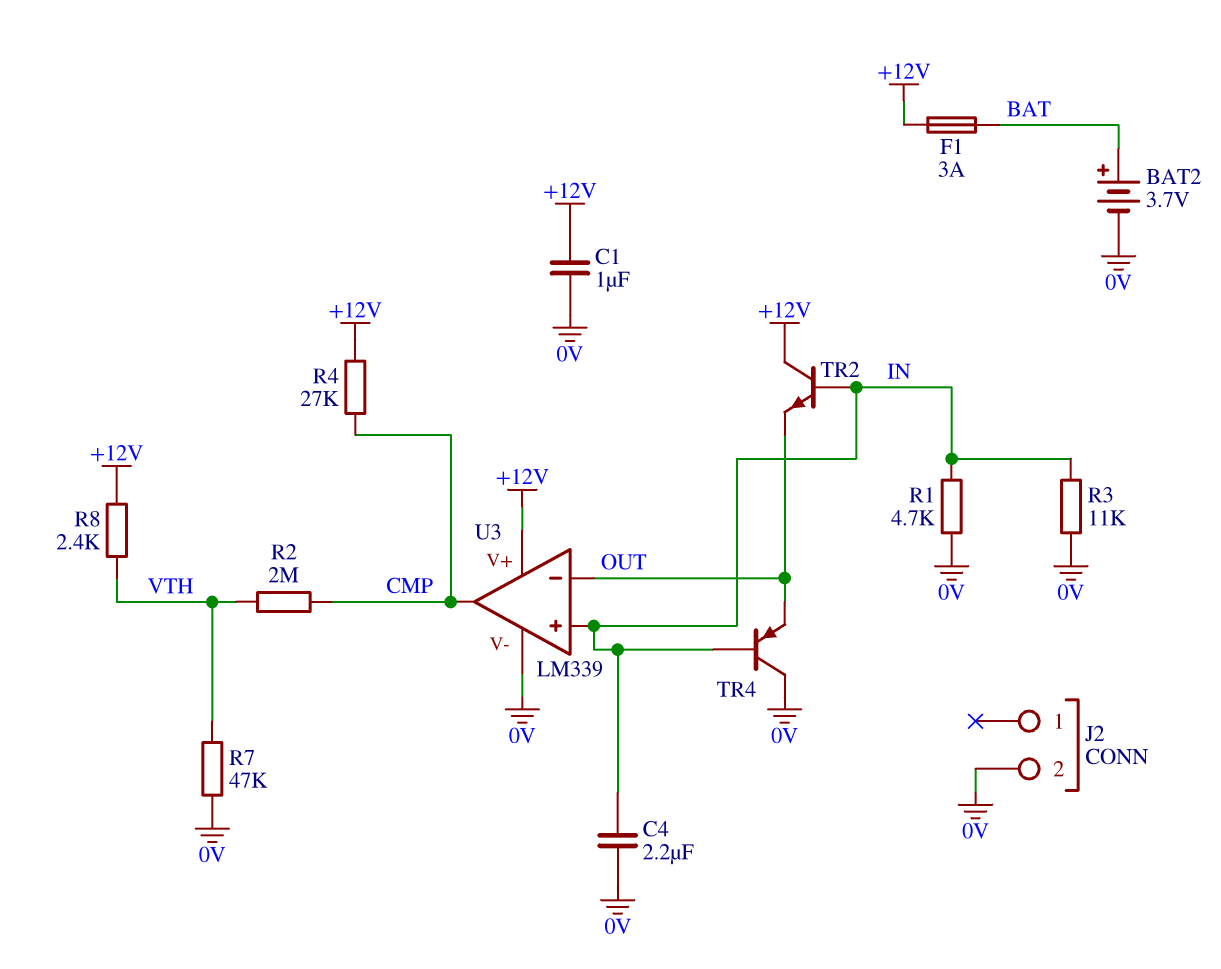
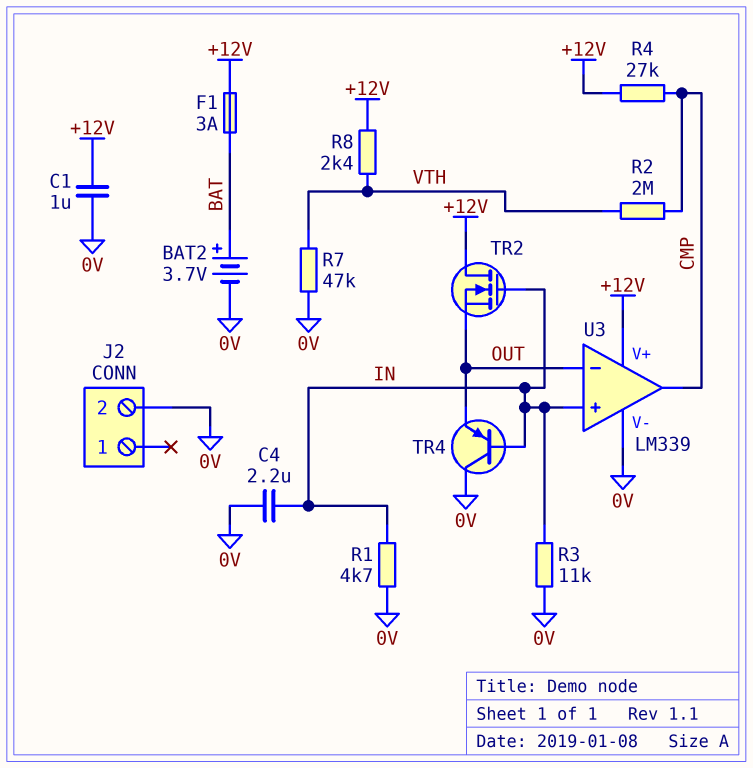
TR2: NPN (B IN, C +12V, E OUT) -> NMOS (G IN, D +12V, S OUT)

